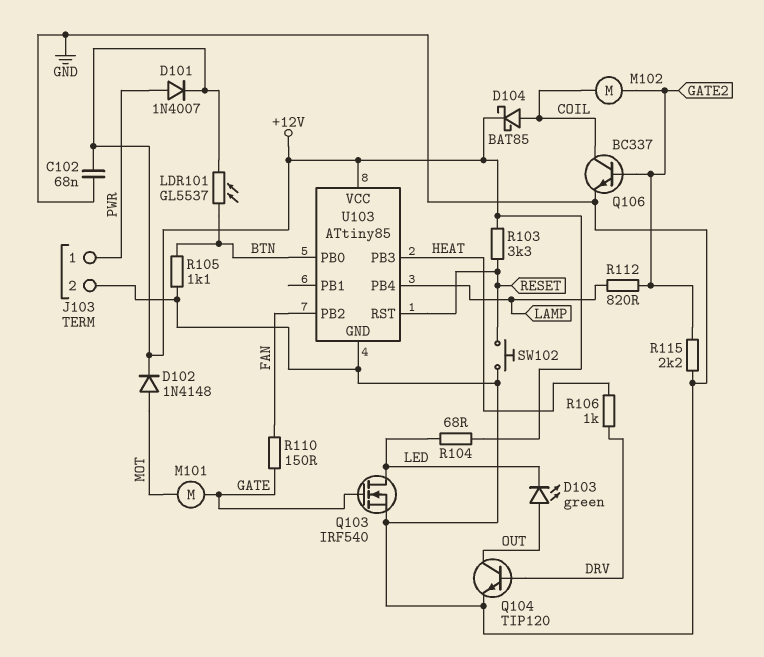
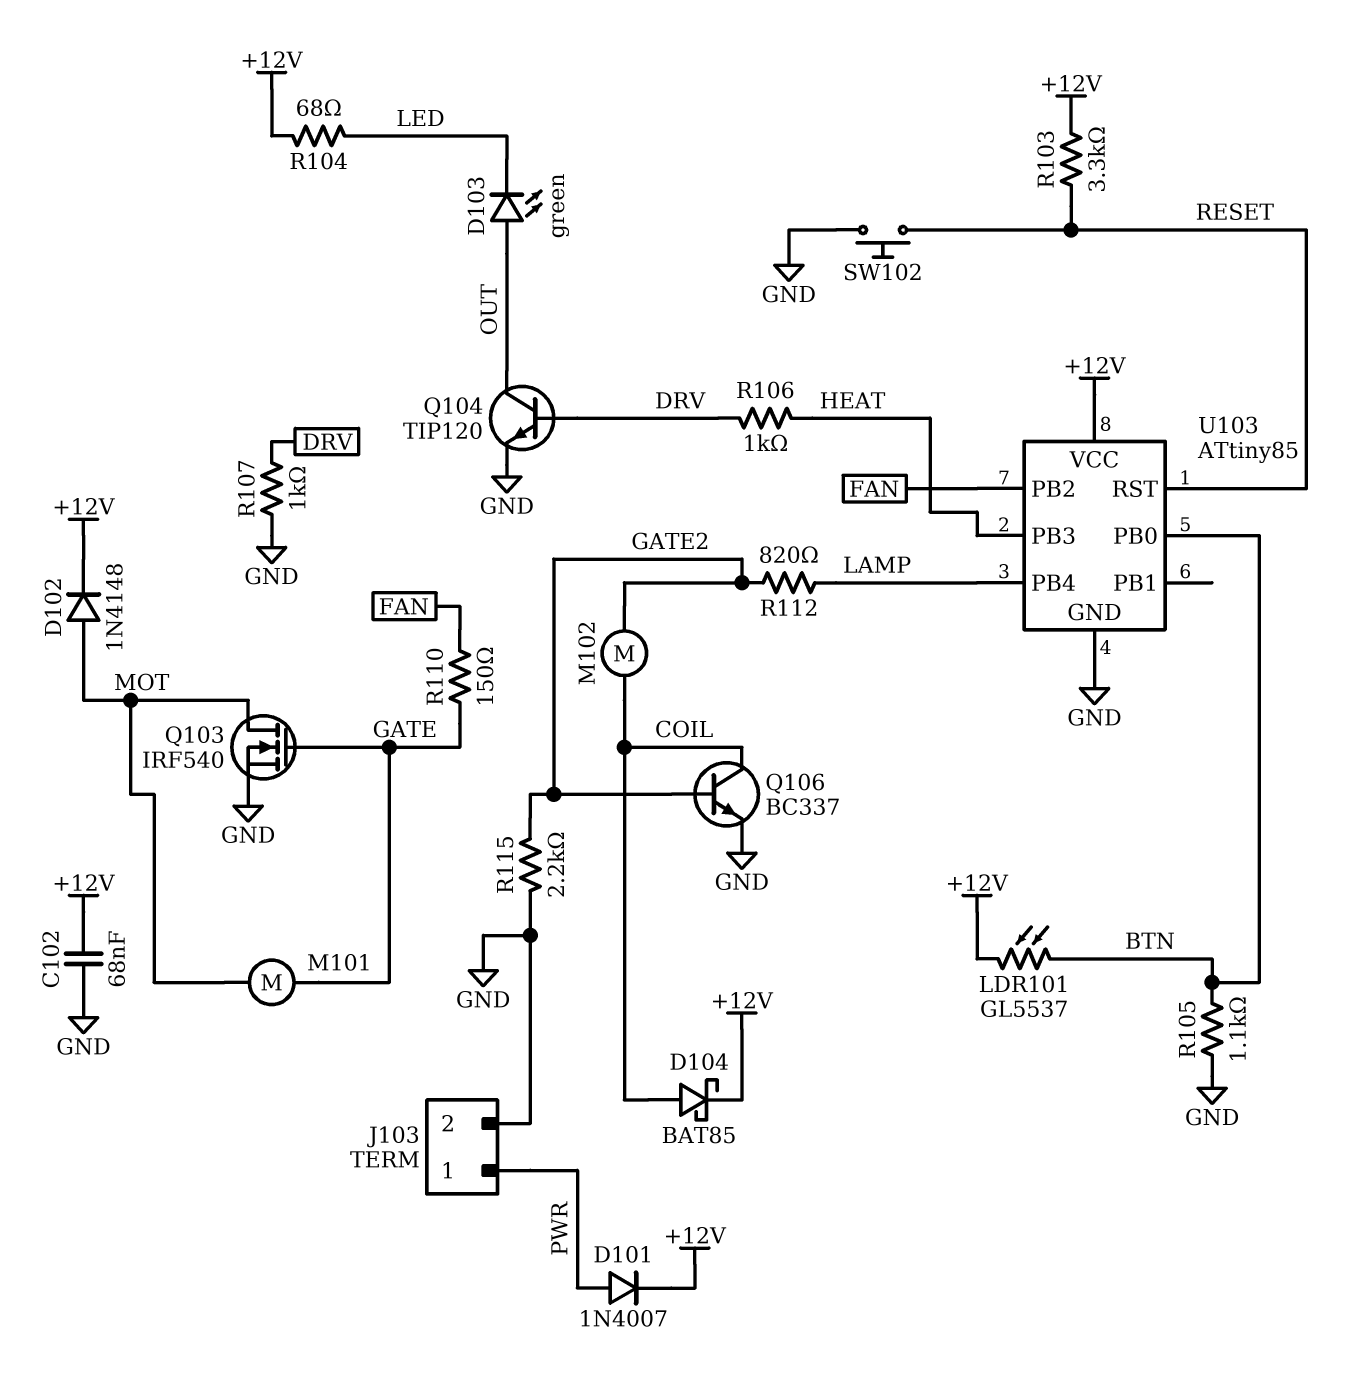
Q103: NMOS IRF540 (G GATE, D LED, S GND) -> NMOS IRF540 (G GATE, D MOT, S GND)
R107: none -> 1k (DRV, GND)

